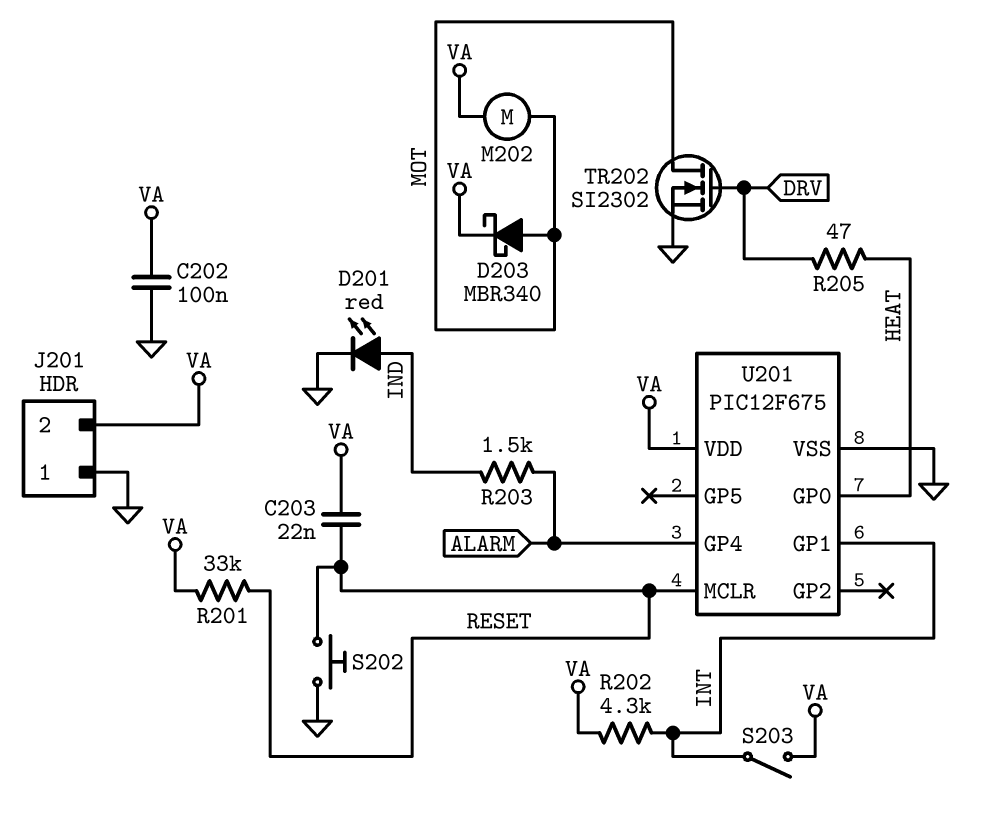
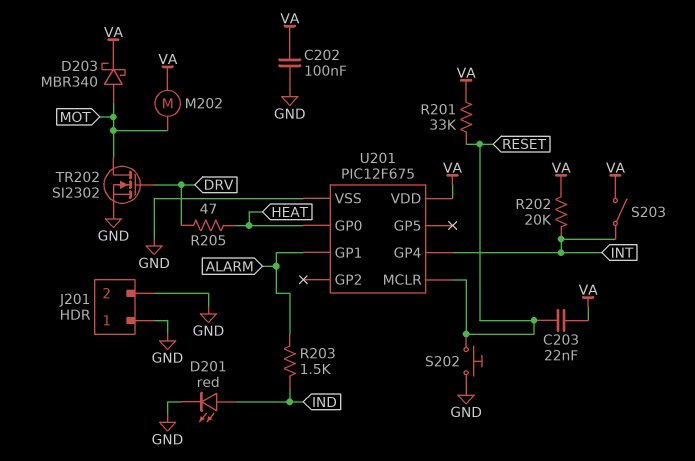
J201 pin 2: VA -> GND
R202: 4.3k (INT, VA) -> 20k (INT, VA)
U201 pin GP1: INT -> ALARM
U201 pin GP4: ALARM -> INT

